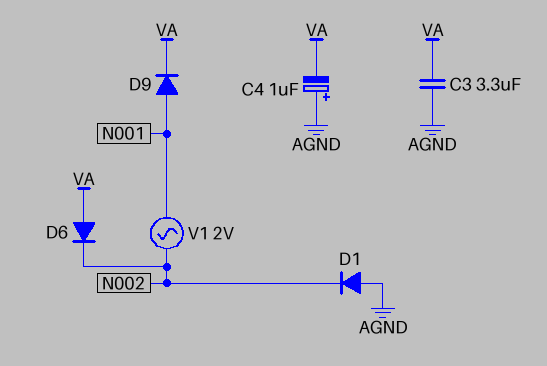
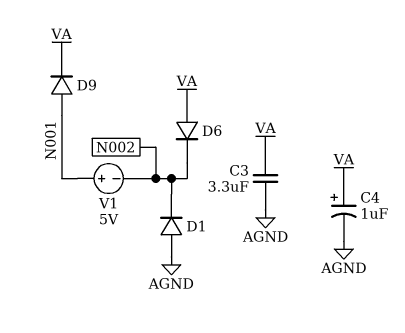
C4: 1uF (plus AGND, minus VA) -> 1uF (plus VA, minus AGND)
V1: AC 2V (N001, N002) -> 5V (plus N001, minus N002)

